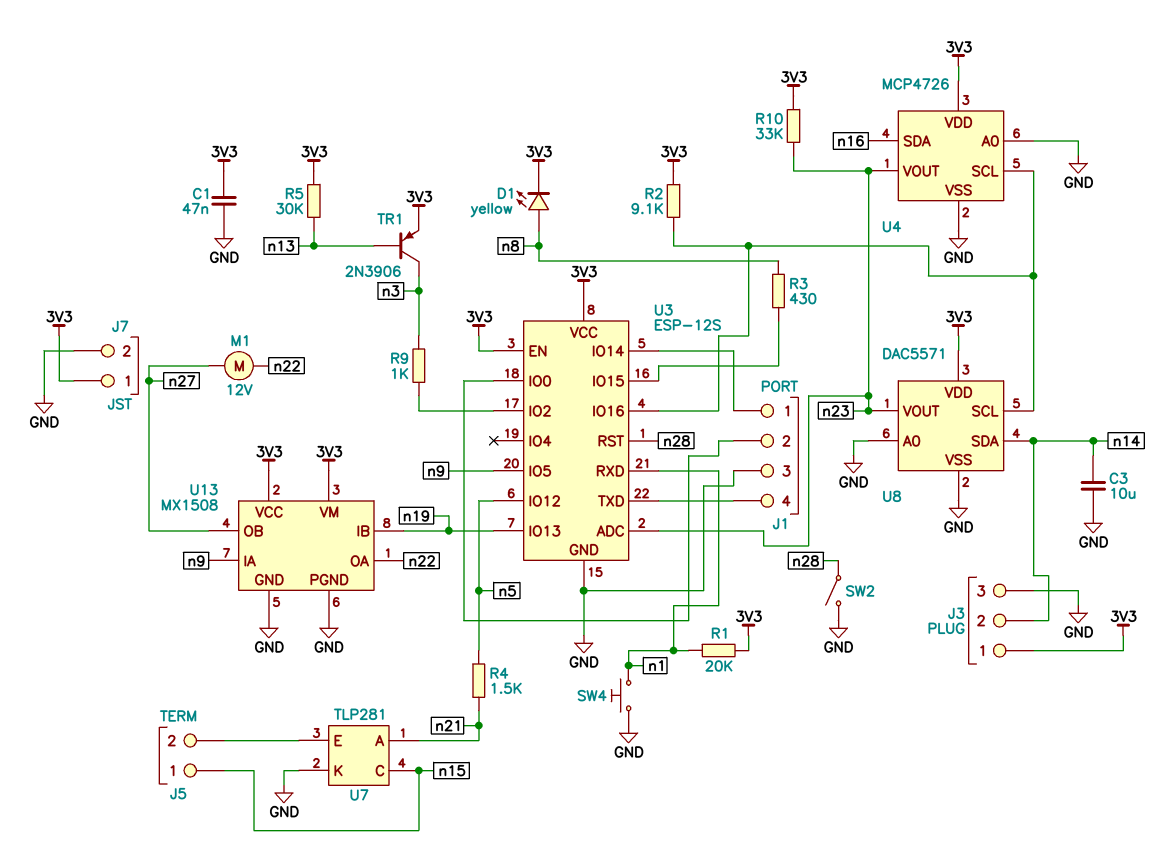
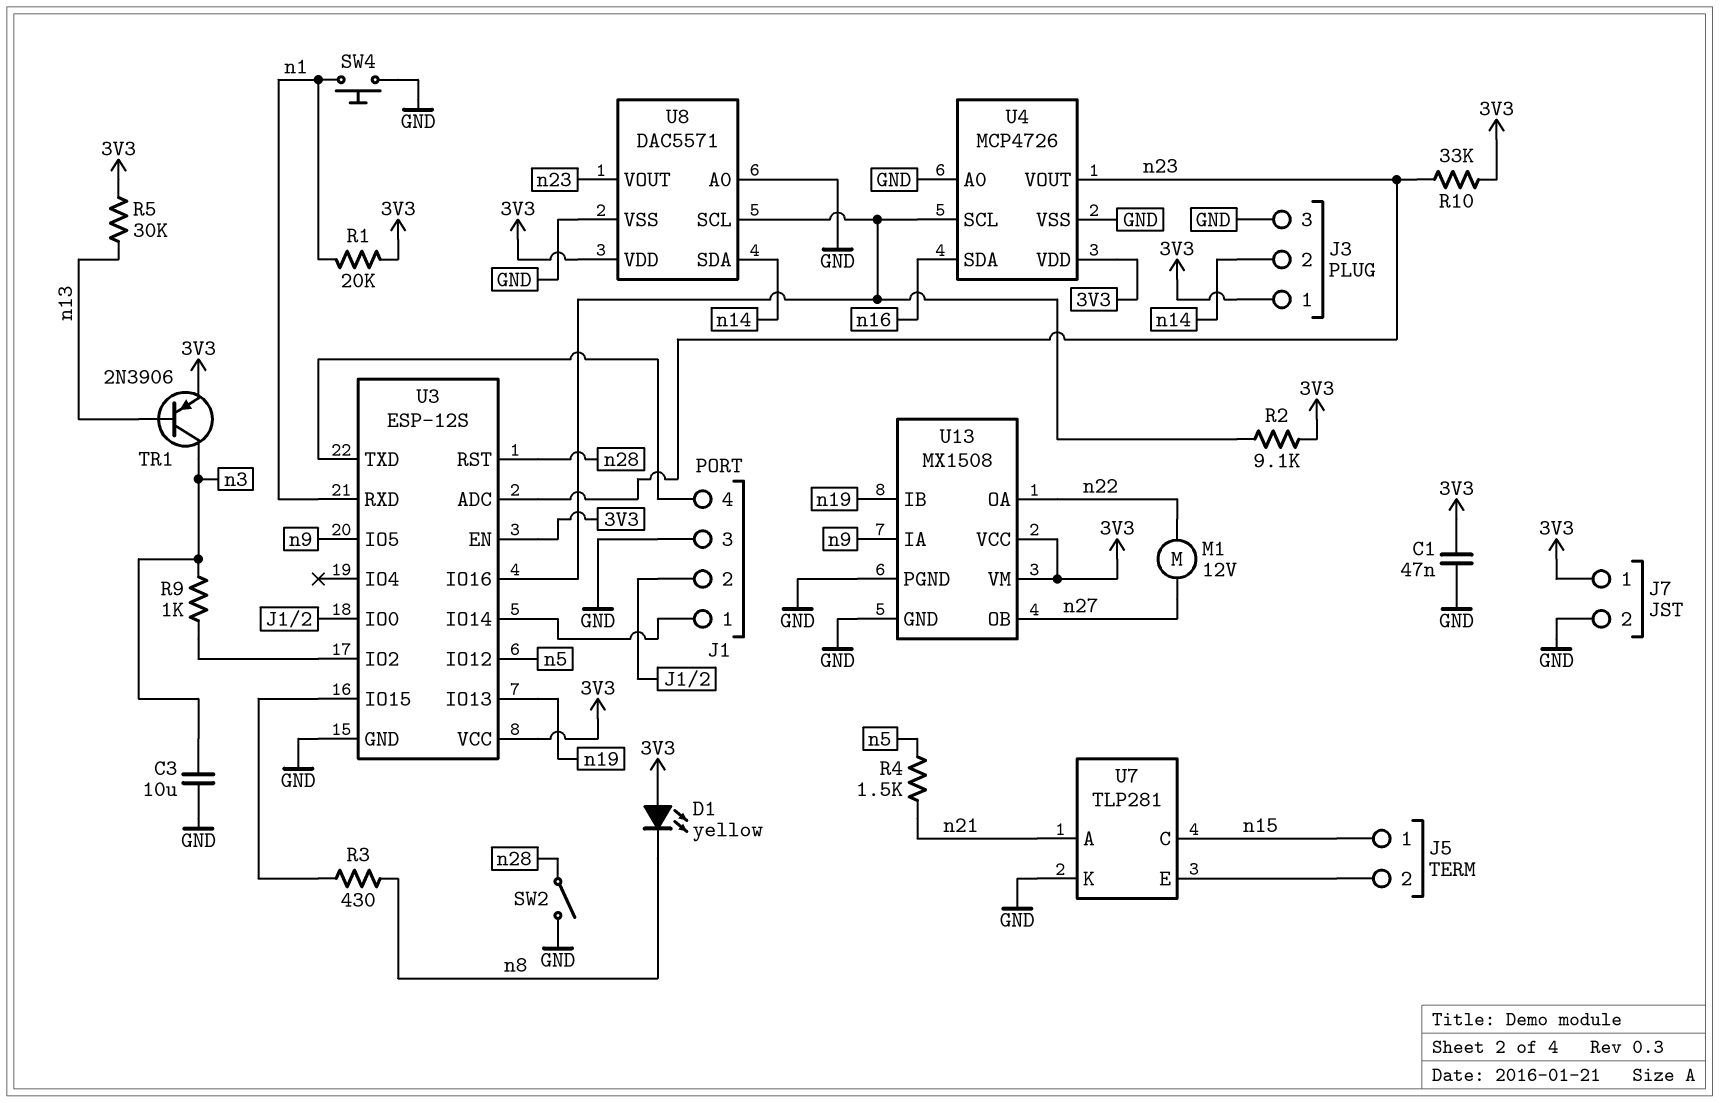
C3: 10uF (GND, n14) -> 10uF (GND, n3)
D1: LED yellow (A n8, K 3V3) -> LED yellow (A 3V3, K n8)

